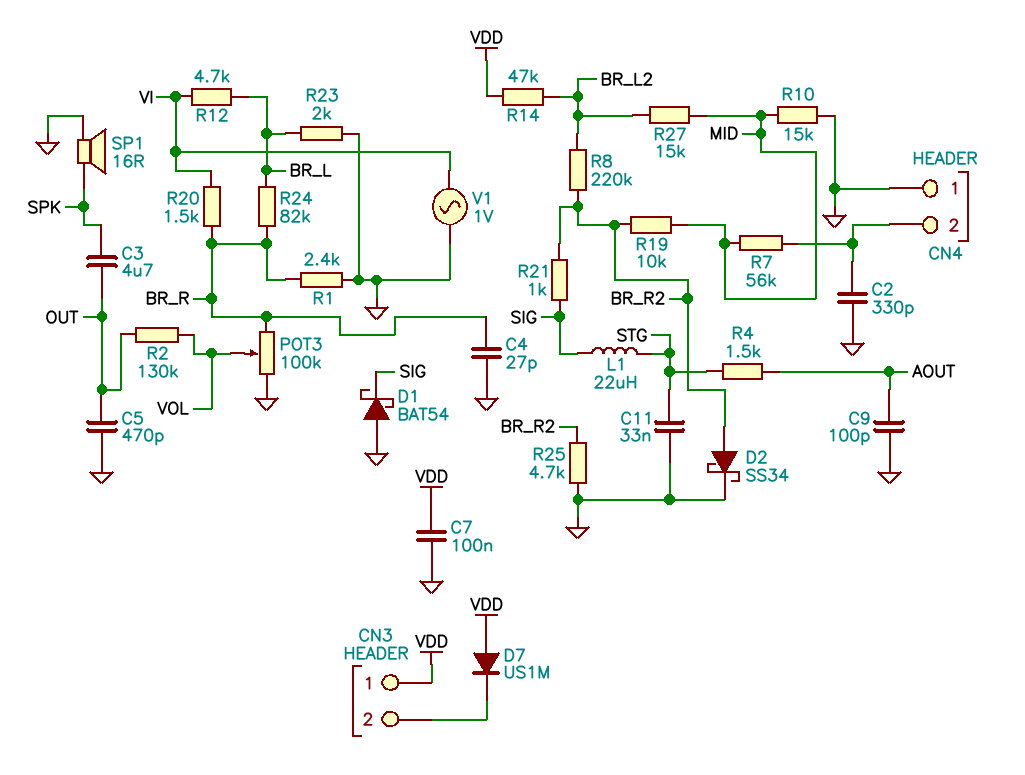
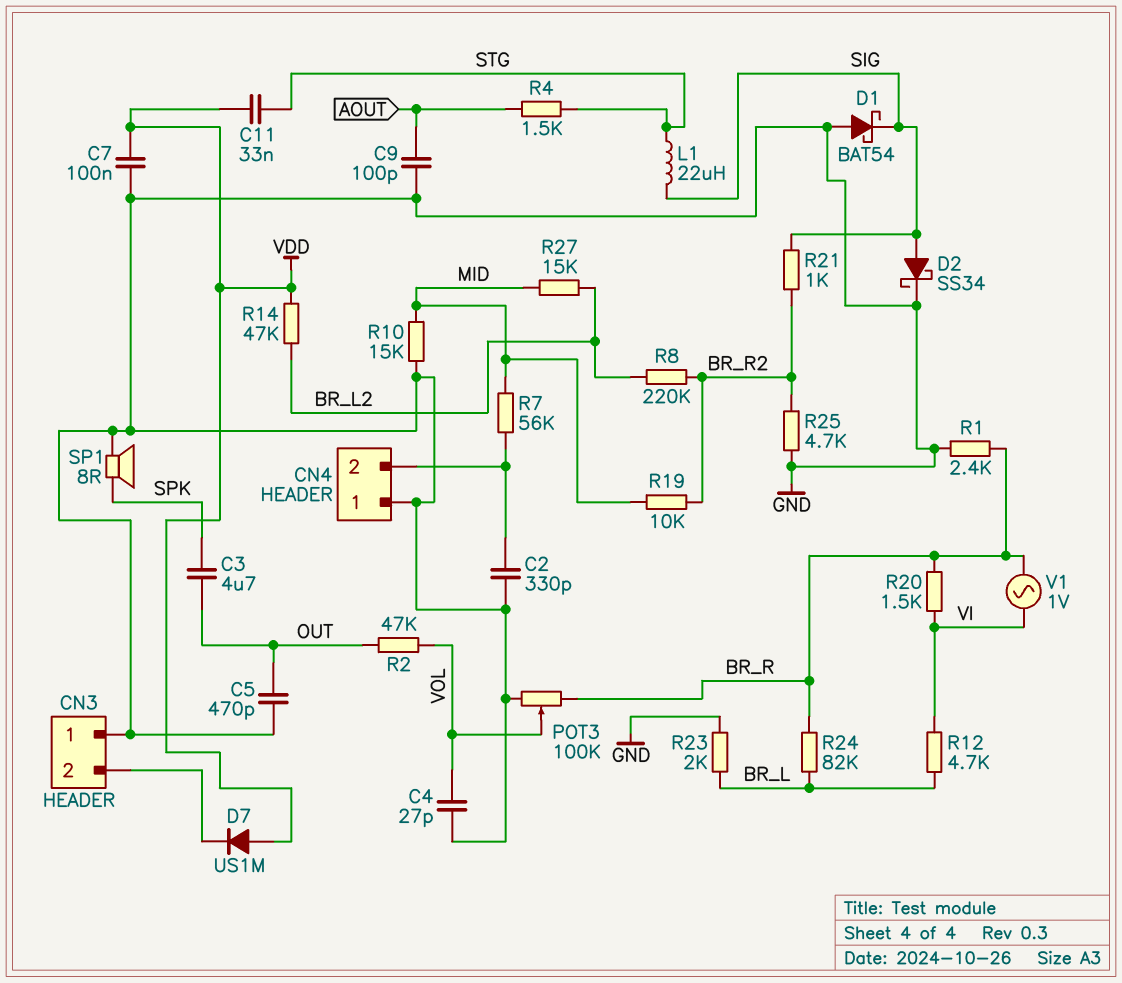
C4: 27pF (BR_R, GND) -> 27pF (GND, VOL)
C11: 33nF (GND, STG) -> 33nF (STG, VDD)
CN3 pin 1: VDD -> GND
D2: schottky SS34 (A BR_R2, K GND) -> schottky SS34 (A SIG, K GND)
R2: 130k (OUT, VOL) -> 47k (OUT, VOL)
SP1: speaker 16R (GND, SPK) -> speaker 8R (GND, SPK)
V1: AC 1V (GND, VI) -> AC 1V (BR_R, VI)

